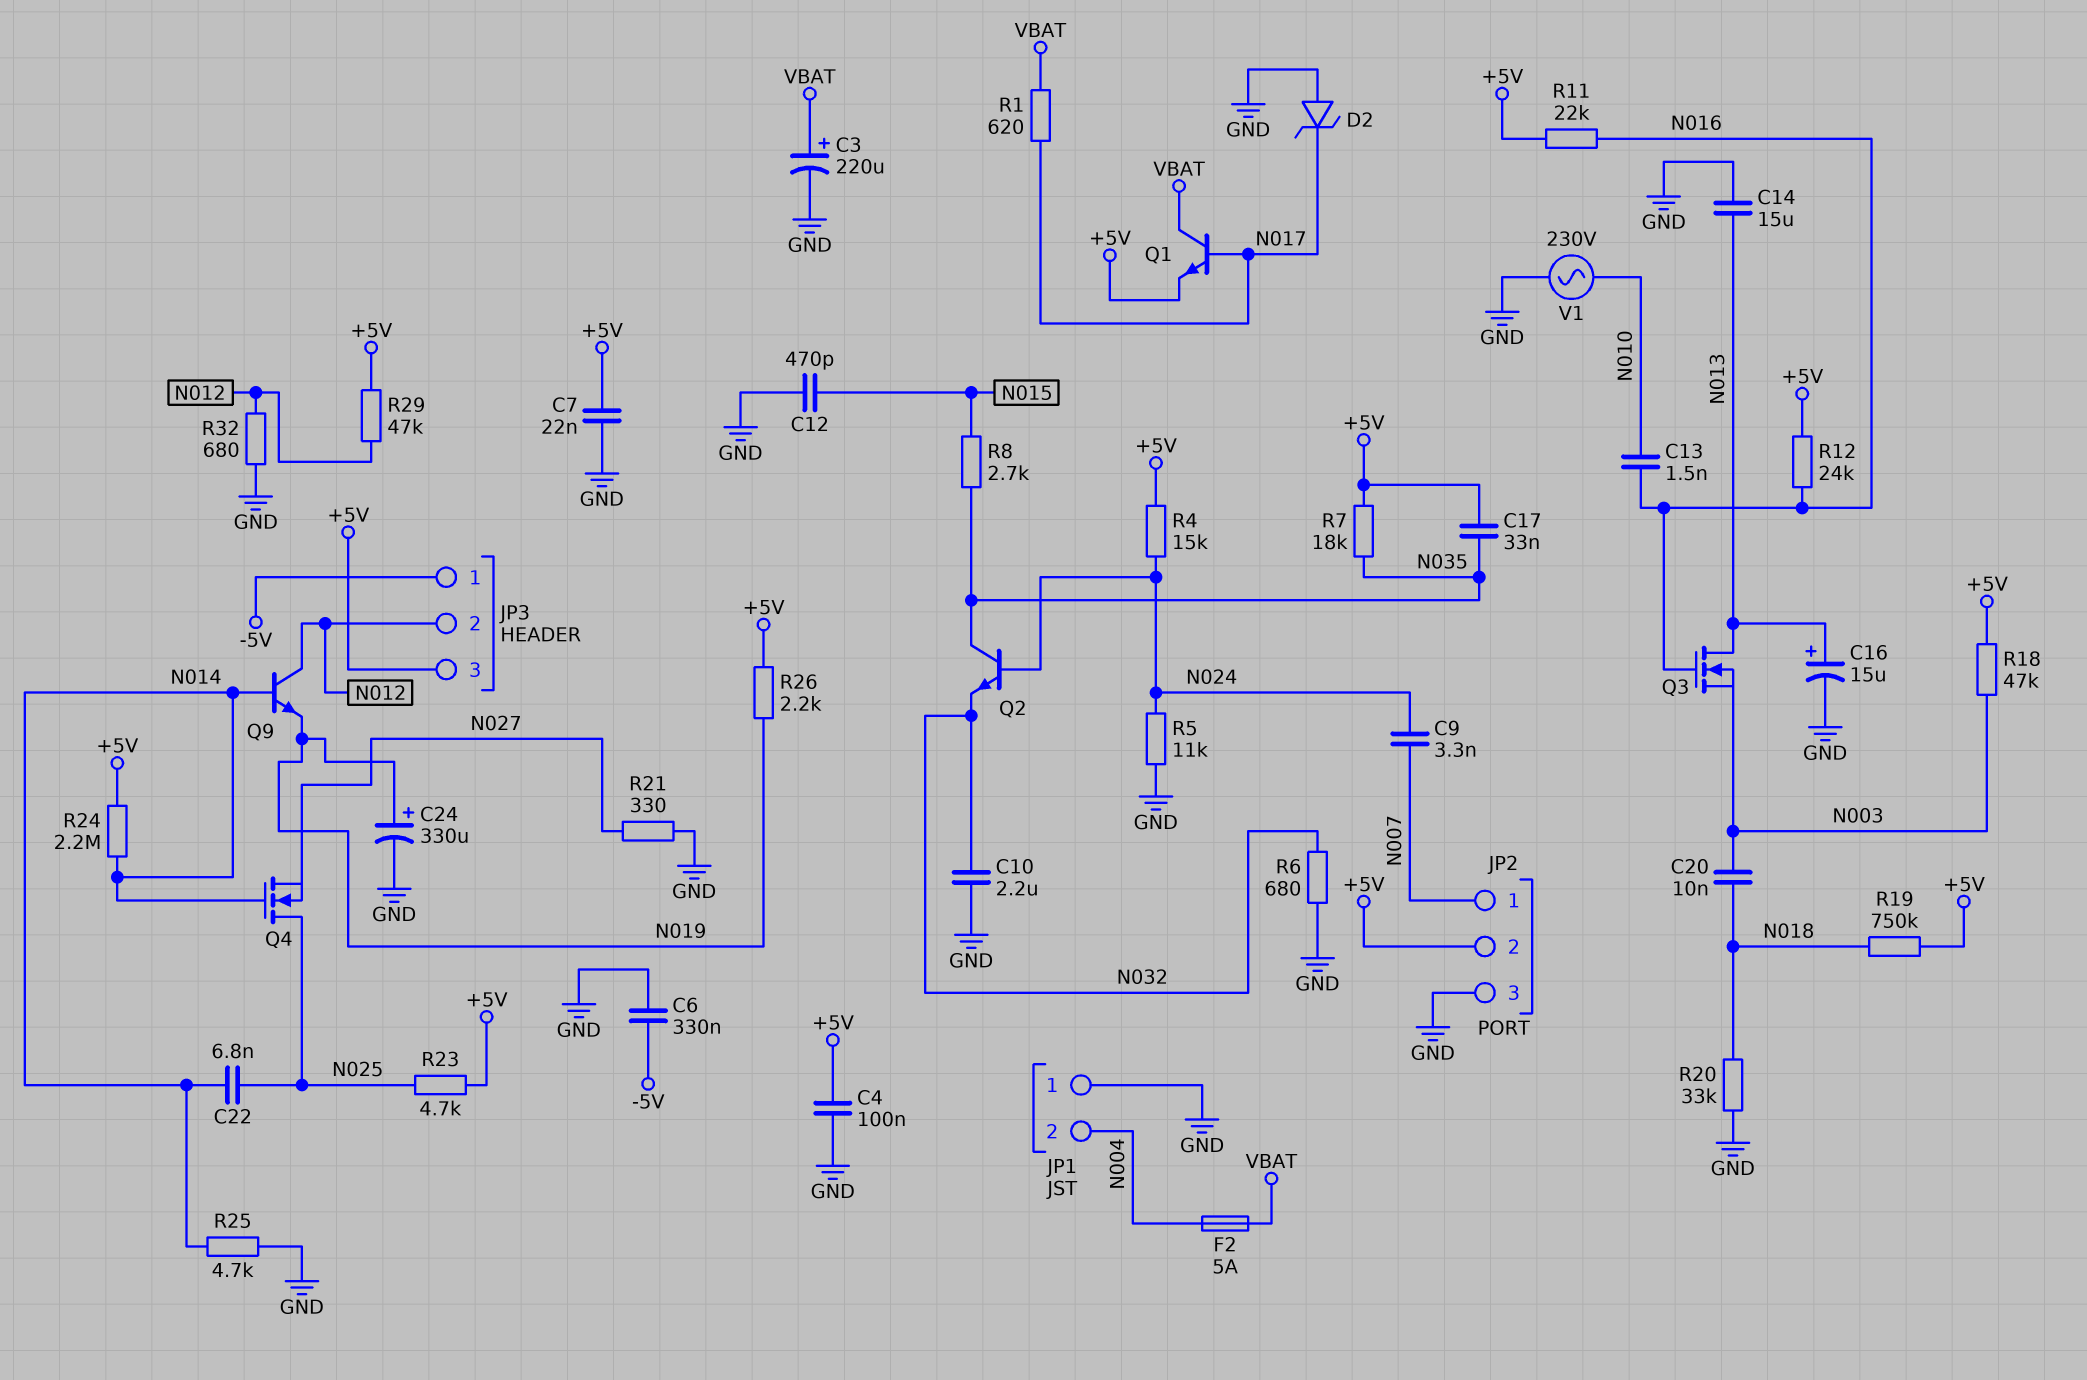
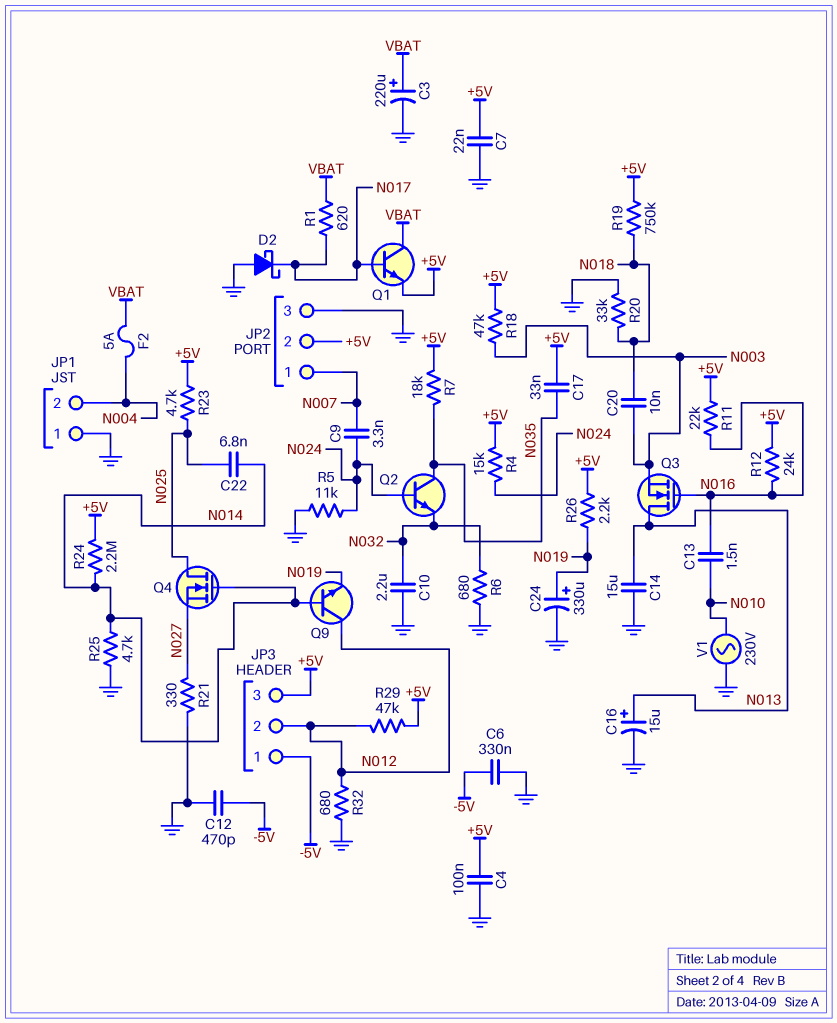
C12: 470pF (GND, N015) -> 470pF (-5V, GND)
D2: zener (A GND, K N017) -> schottky (A GND, K N017)
R8: 2.7k (N015, N035) -> none

